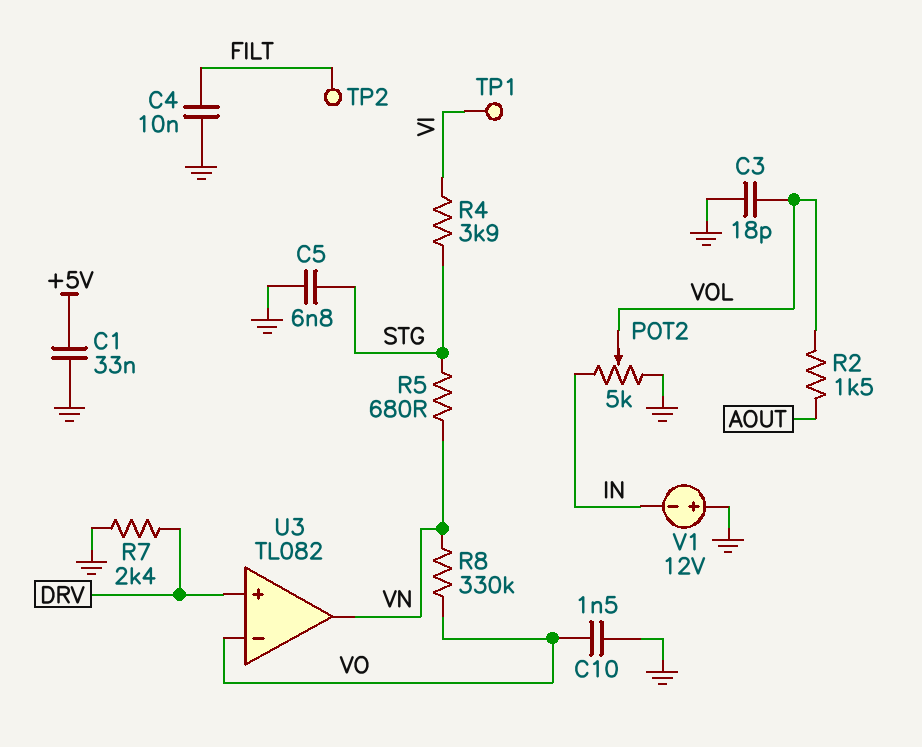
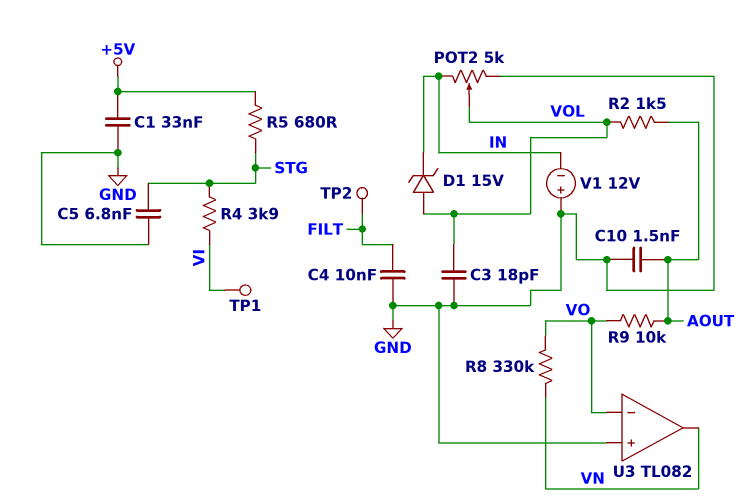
C10: 1.5nF (GND, VO) -> 1.5nF (AOUT, GND)
D1: none -> zener 15V (A VOL, K IN)
R5: 680 (STG, VN) -> 680 (+5V, STG)
R7: 2.4k (DRV, GND) -> none
R9: none -> 10k (AOUT, VO)
U3 pin in+: DRV -> GND

